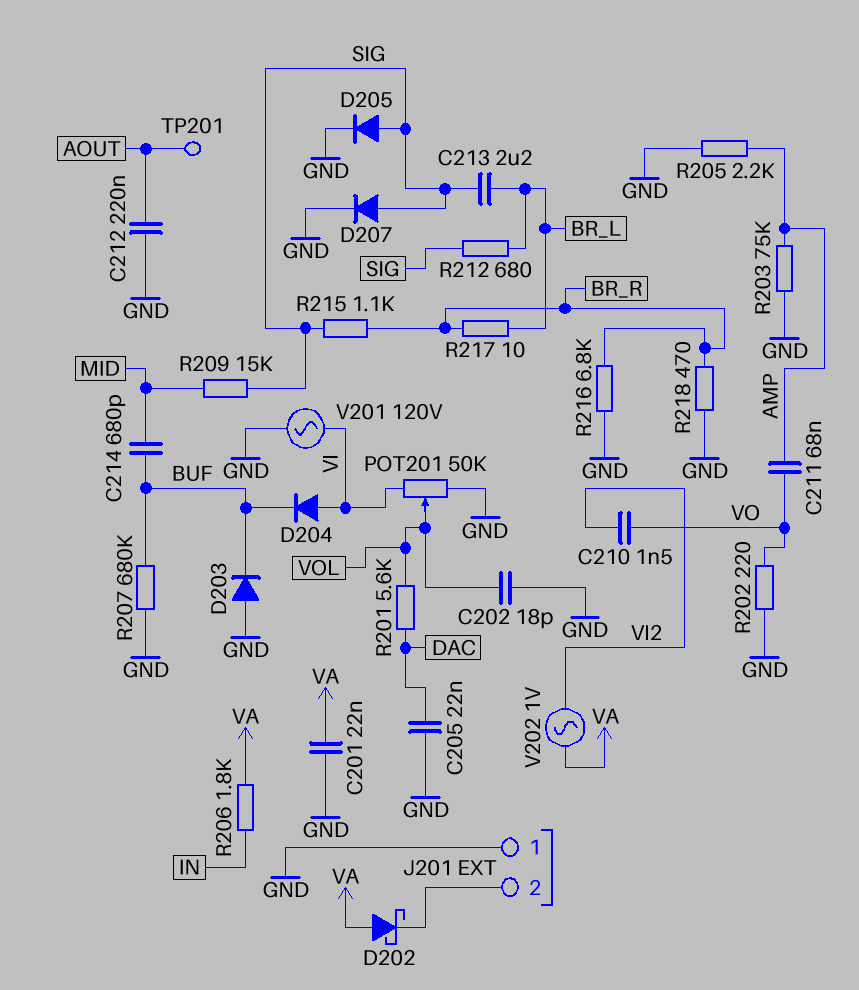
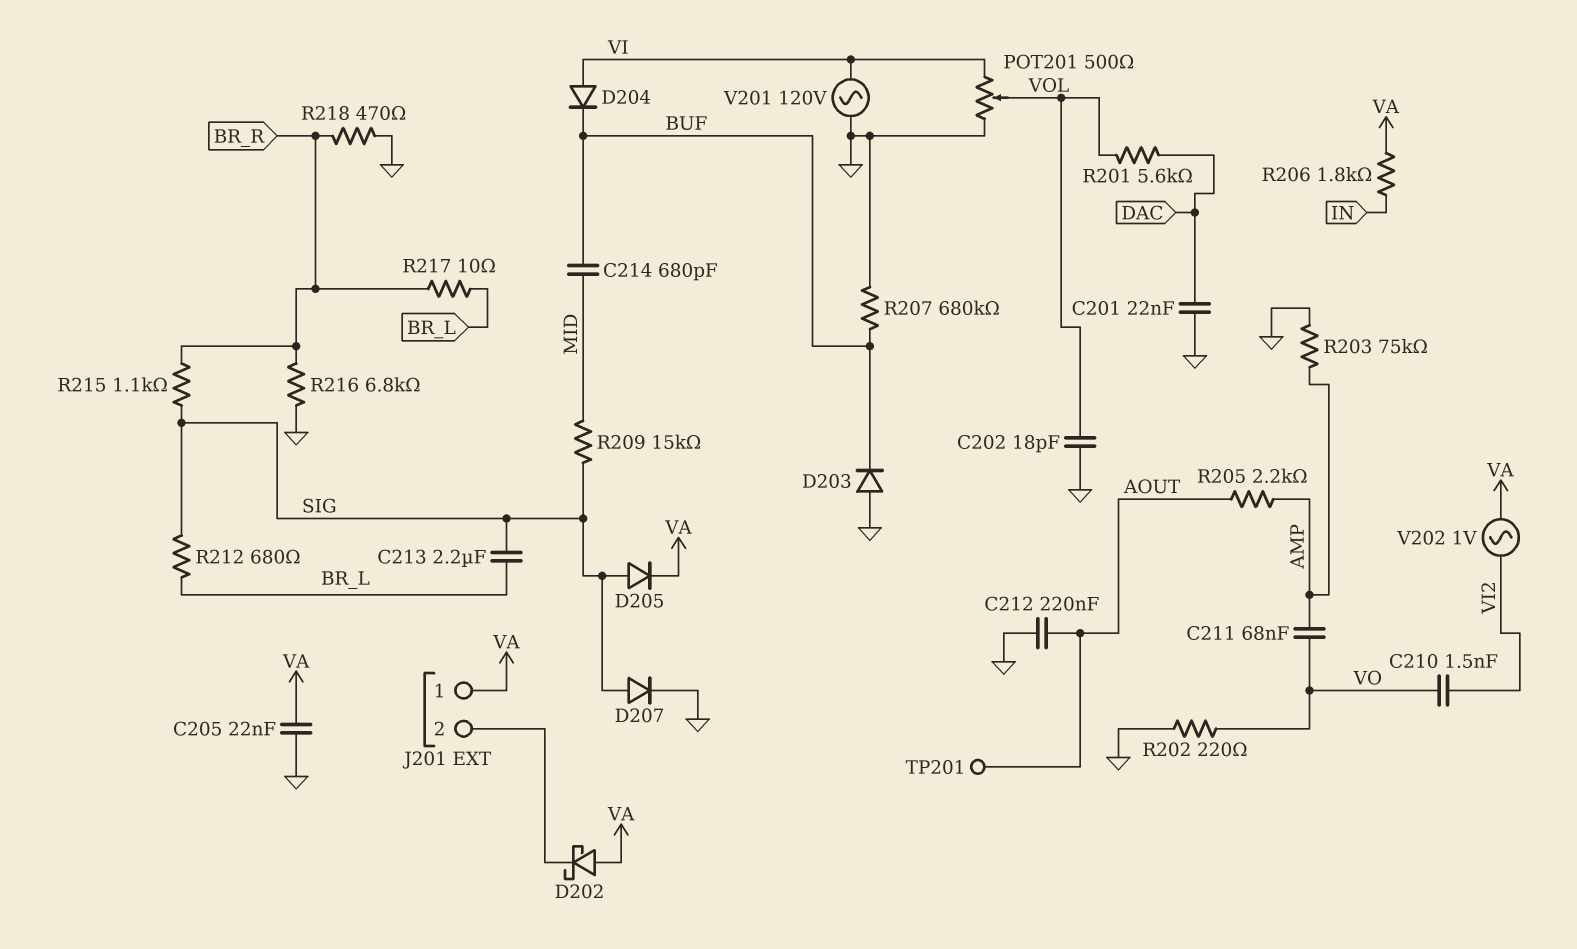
C201: 22nF (GND, VA) -> 22nF (DAC, GND)
C205: 22nF (DAC, GND) -> 22nF (GND, VA)
D205: diode (A SIG, K GND) -> diode (A SIG, K VA)
J201 pin 1: GND -> VA
POT201: 50k (GND, VI, wiper VOL) -> 500 (GND, VI, wiper VOL)
R205: 2.2k (AMP, GND) -> 2.2k (AMP, AOUT)

